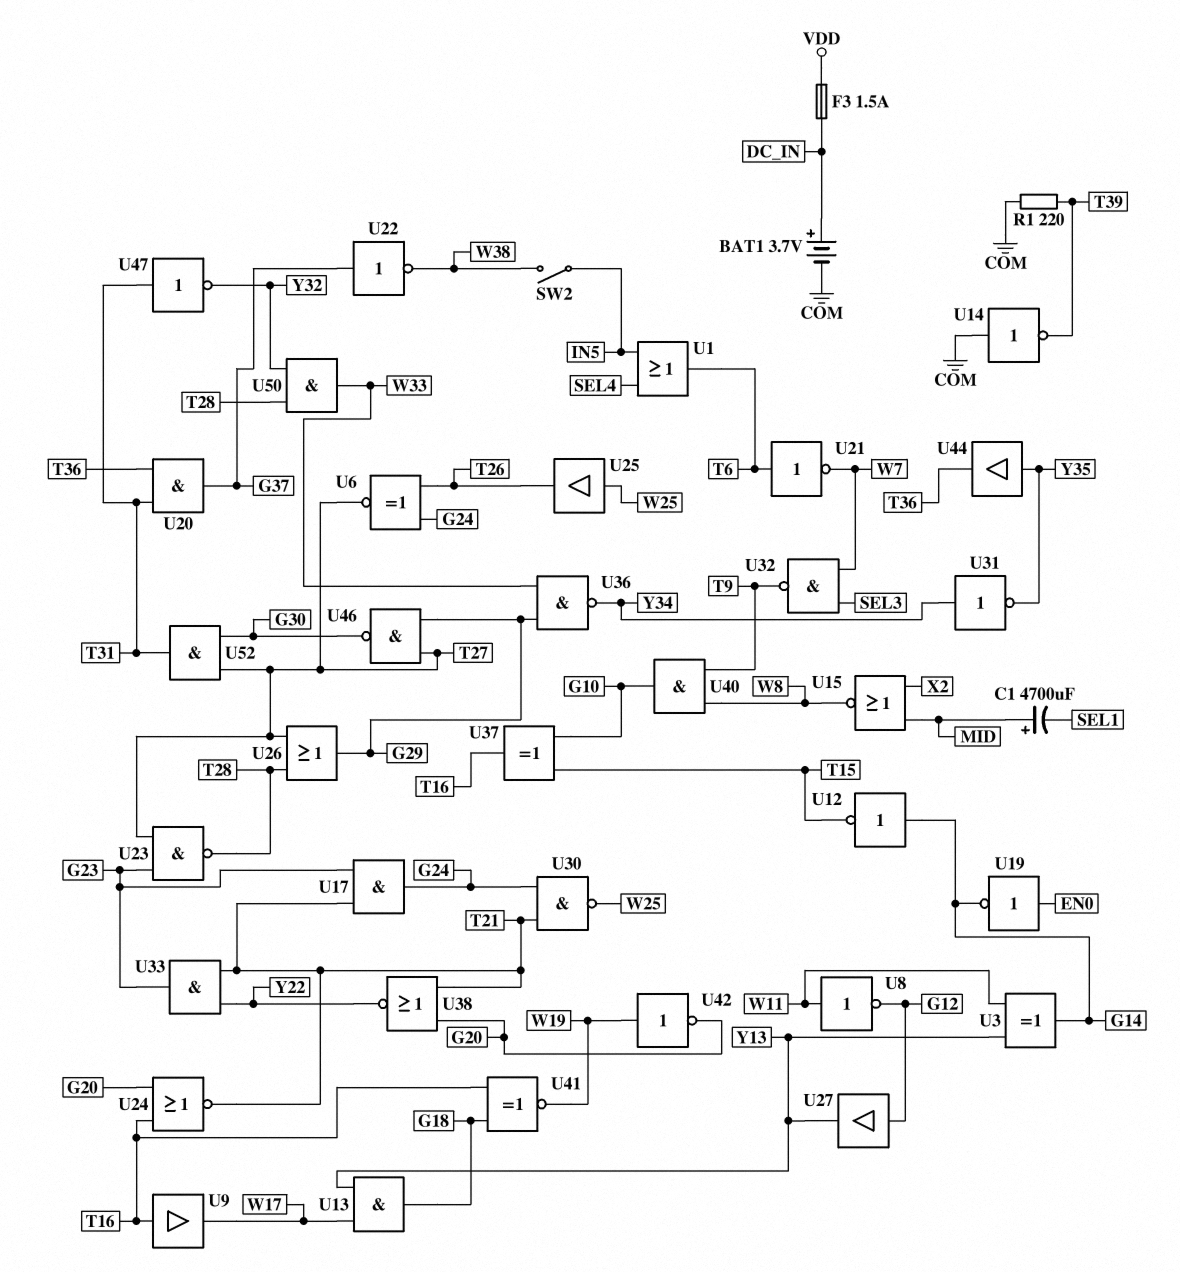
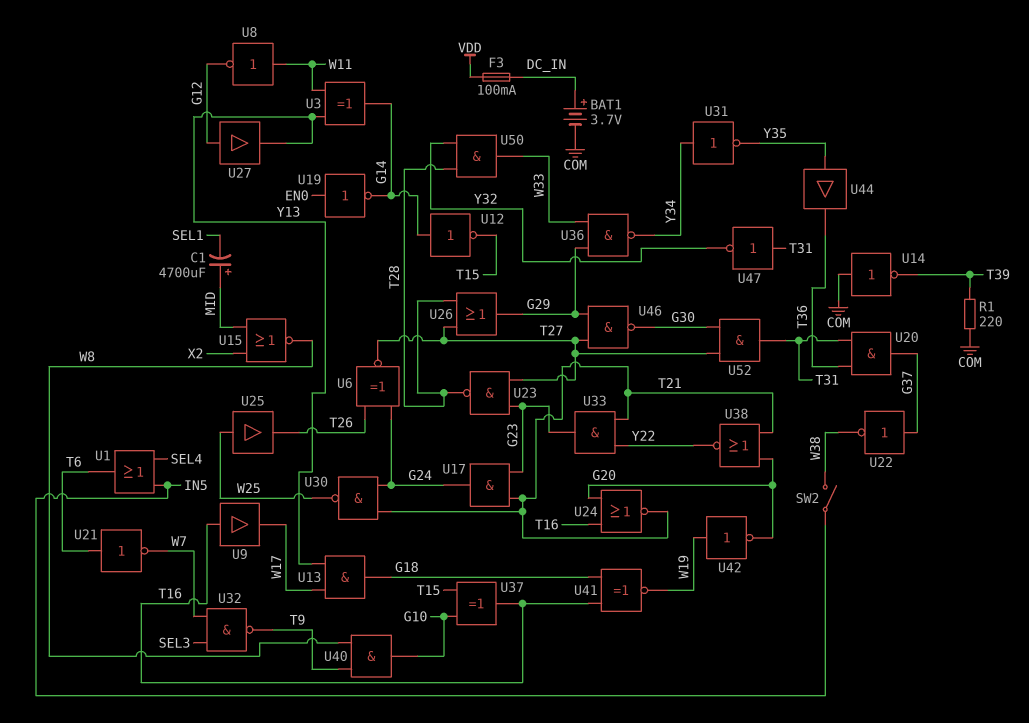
F3: 1.5A (DC_IN, VDD) -> 100mA (DC_IN, VDD)

